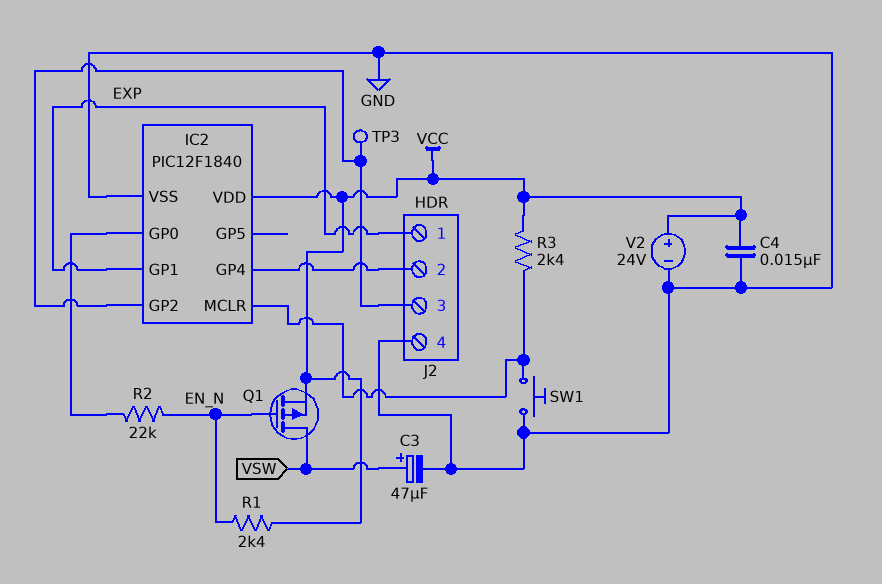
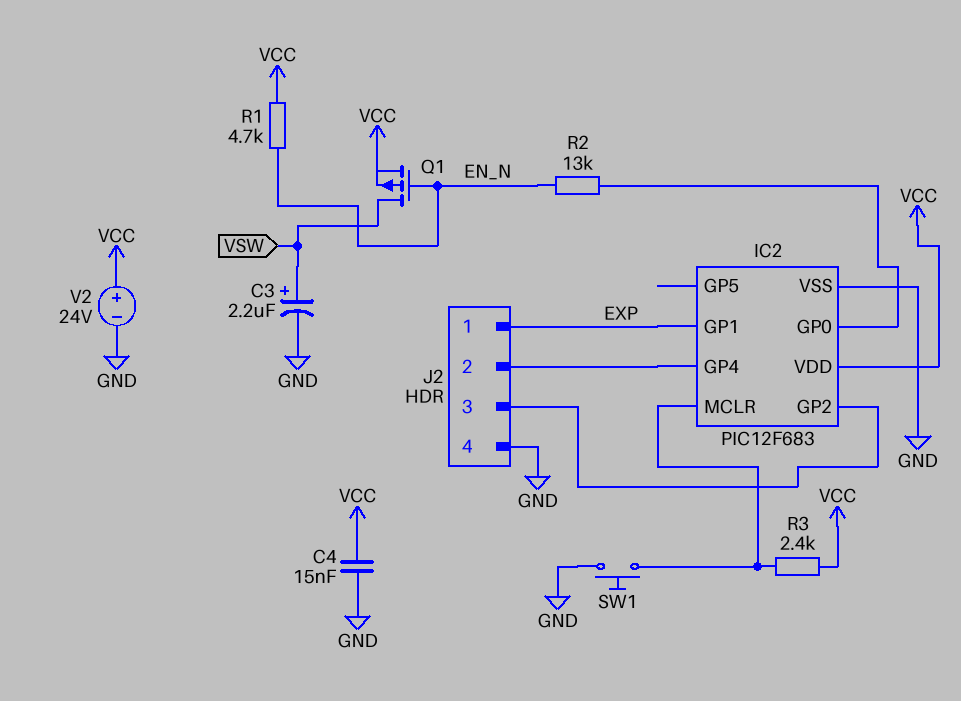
C3: 47uF (plus VSW, minus GND) -> 2.2uF (plus VSW, minus GND)
IC2: PIC12F1840 -> PIC12F683
R1: 2.4k (EN_N, VCC) -> 4.7k (EN_N, VCC)
R2: 22k (EN_N, IC2/GP0) -> 13k (EN_N, IC2/GP0)
TP3: test point (IC2/GP2) -> none

